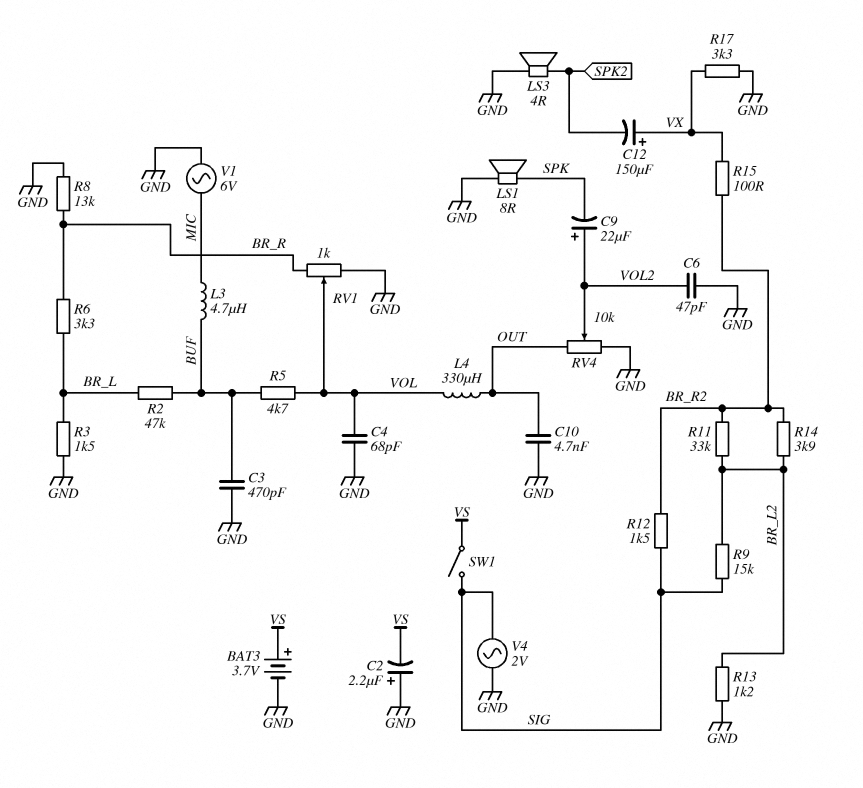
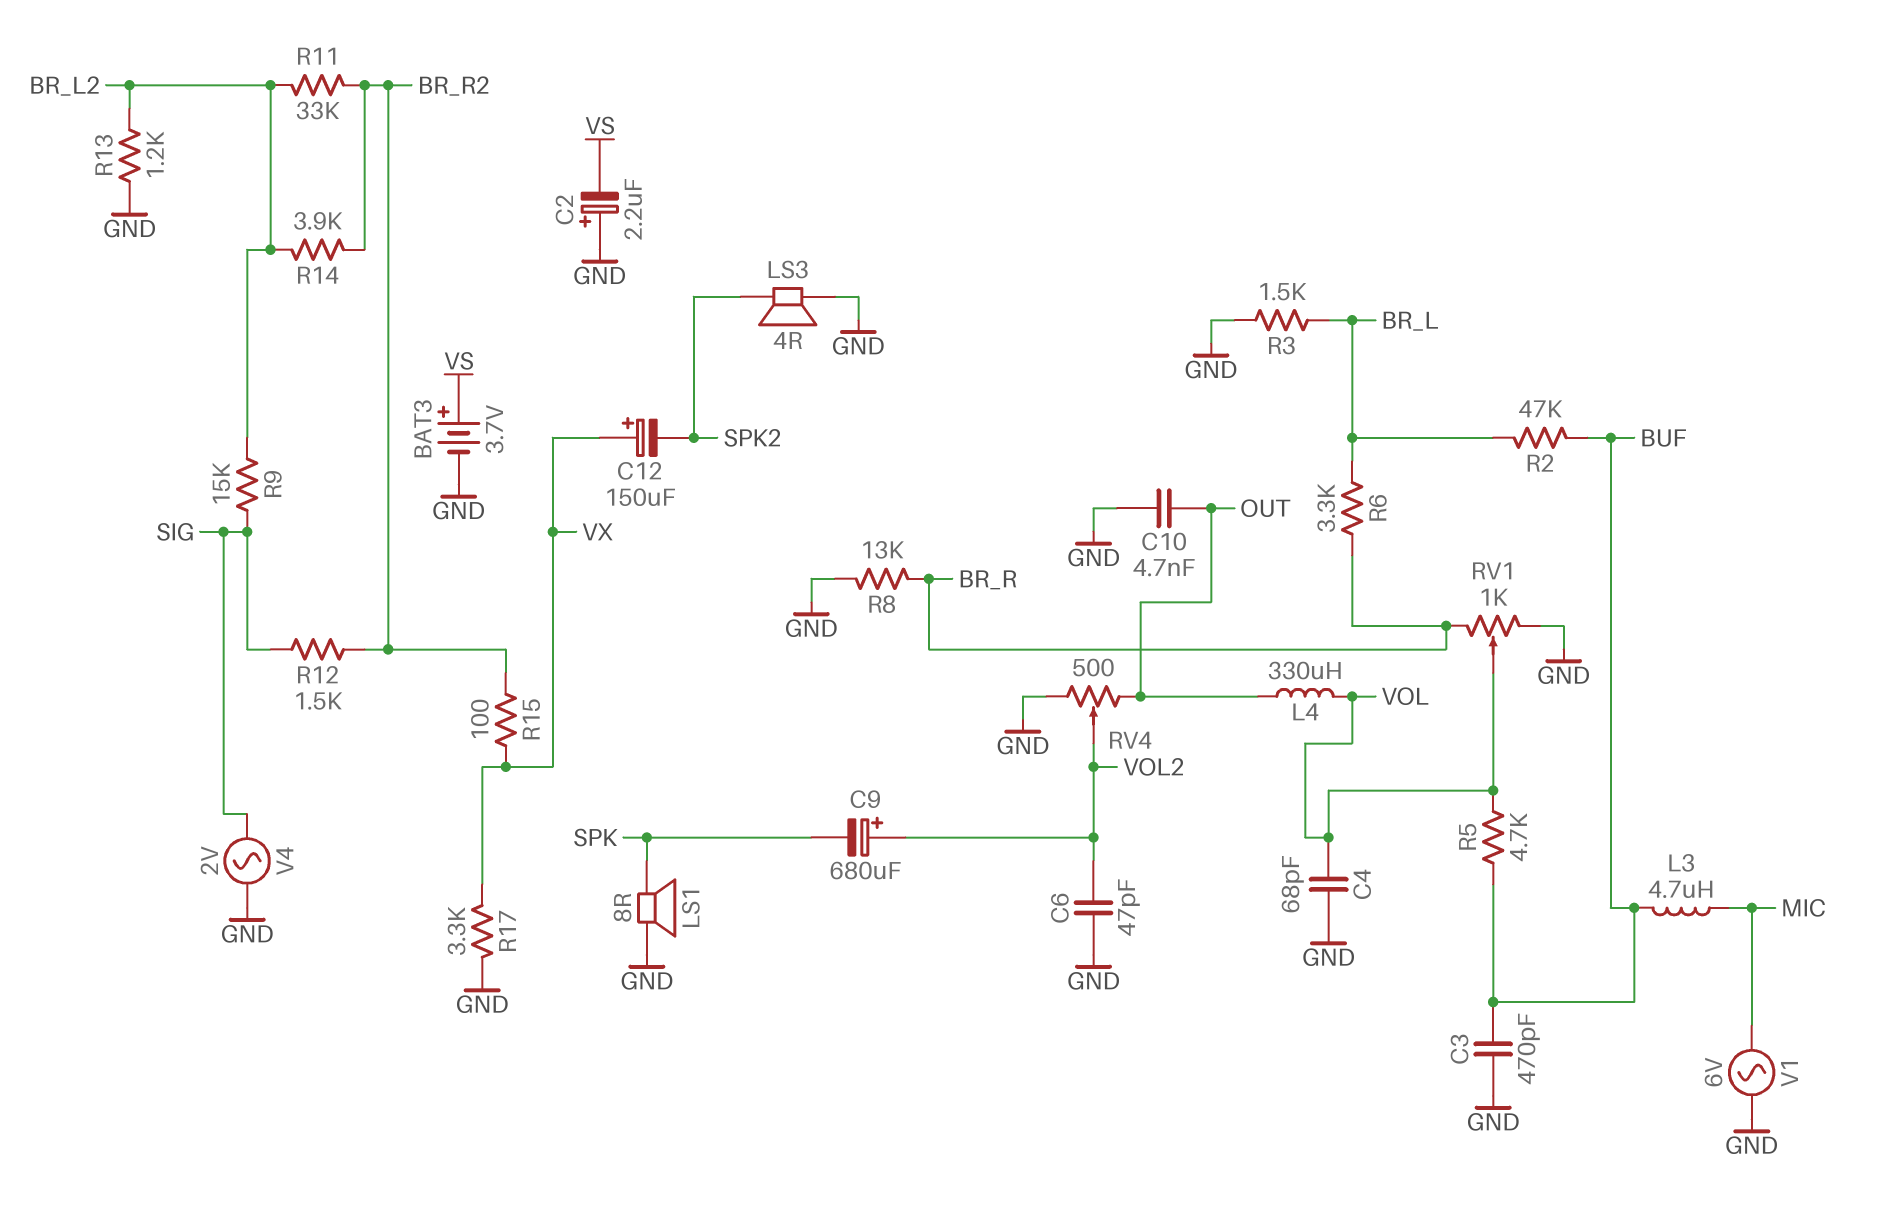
C9: 22uF (plus VOL2, minus SPK) -> 680uF (plus VOL2, minus SPK)
RV4: 10k (GND, OUT, wiper VOL2) -> 500 (GND, OUT, wiper VOL2)
SW1: switch (SIG, VS) -> none

